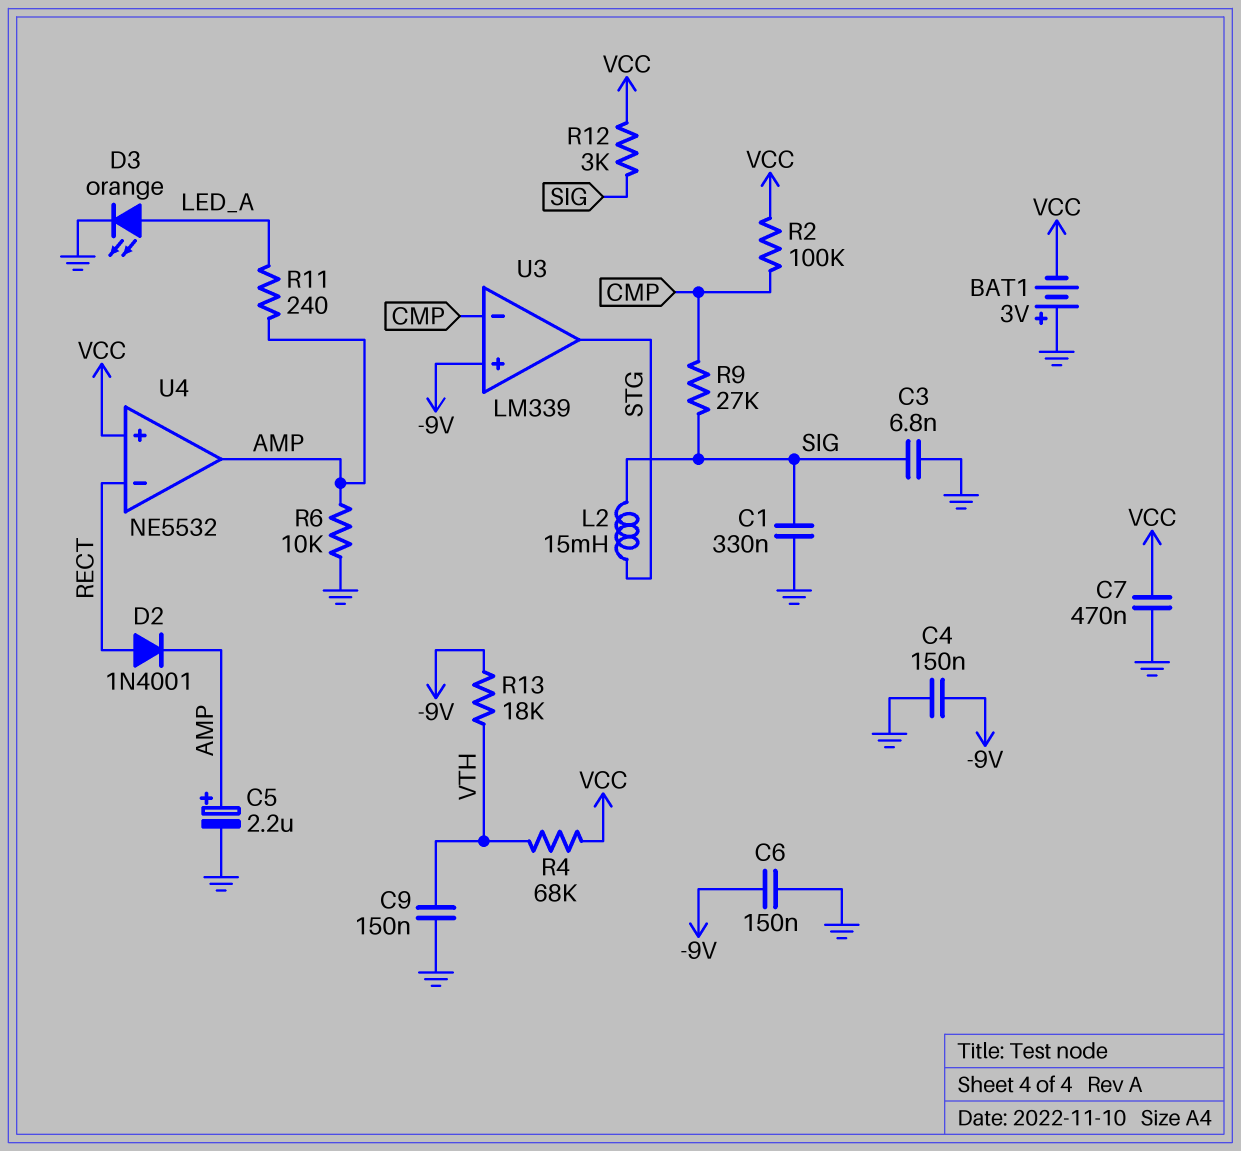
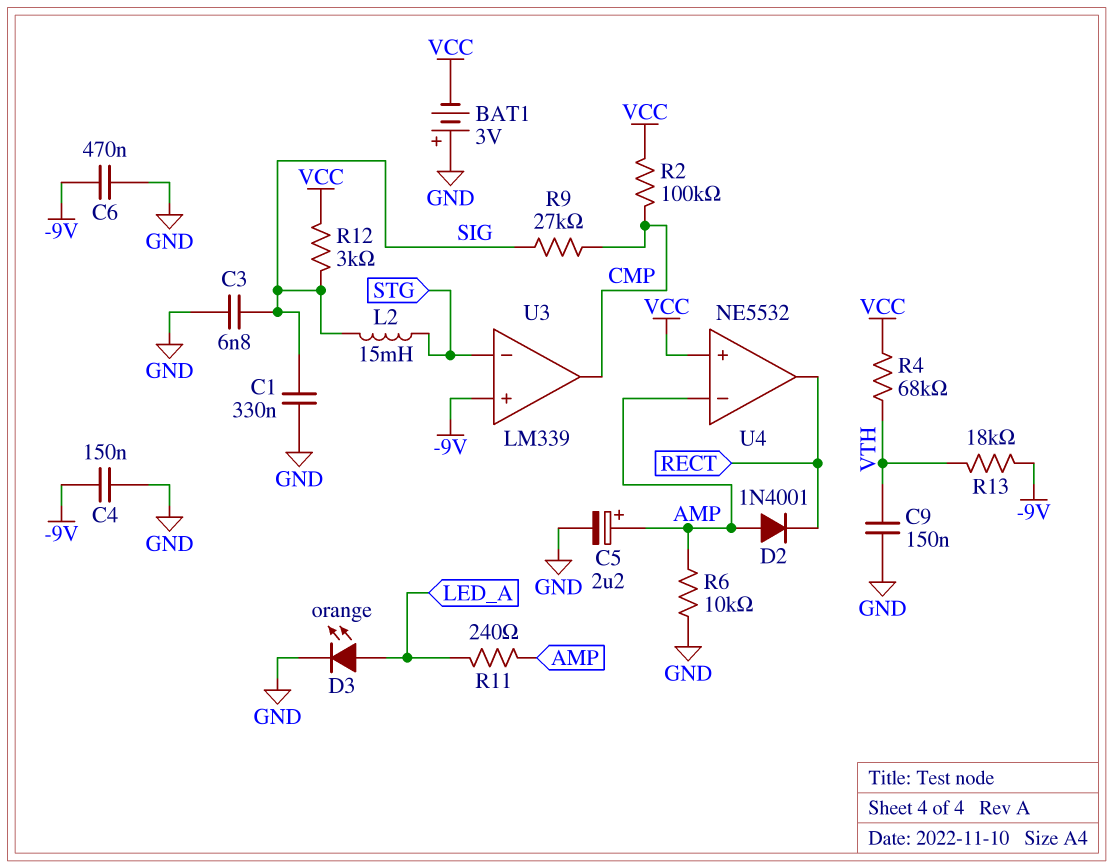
C6: 150nF (-9V, GND) -> 470nF (-9V, GND)
C7: 470nF (GND, VCC) -> none
D2: diode 1N4001 (A RECT, K AMP) -> diode 1N4001 (A AMP, K RECT)
U3 pin in-: CMP -> STG
U3 pin out: STG -> CMP
U4 pin in-: RECT -> AMP
U4 pin out: AMP -> RECT

